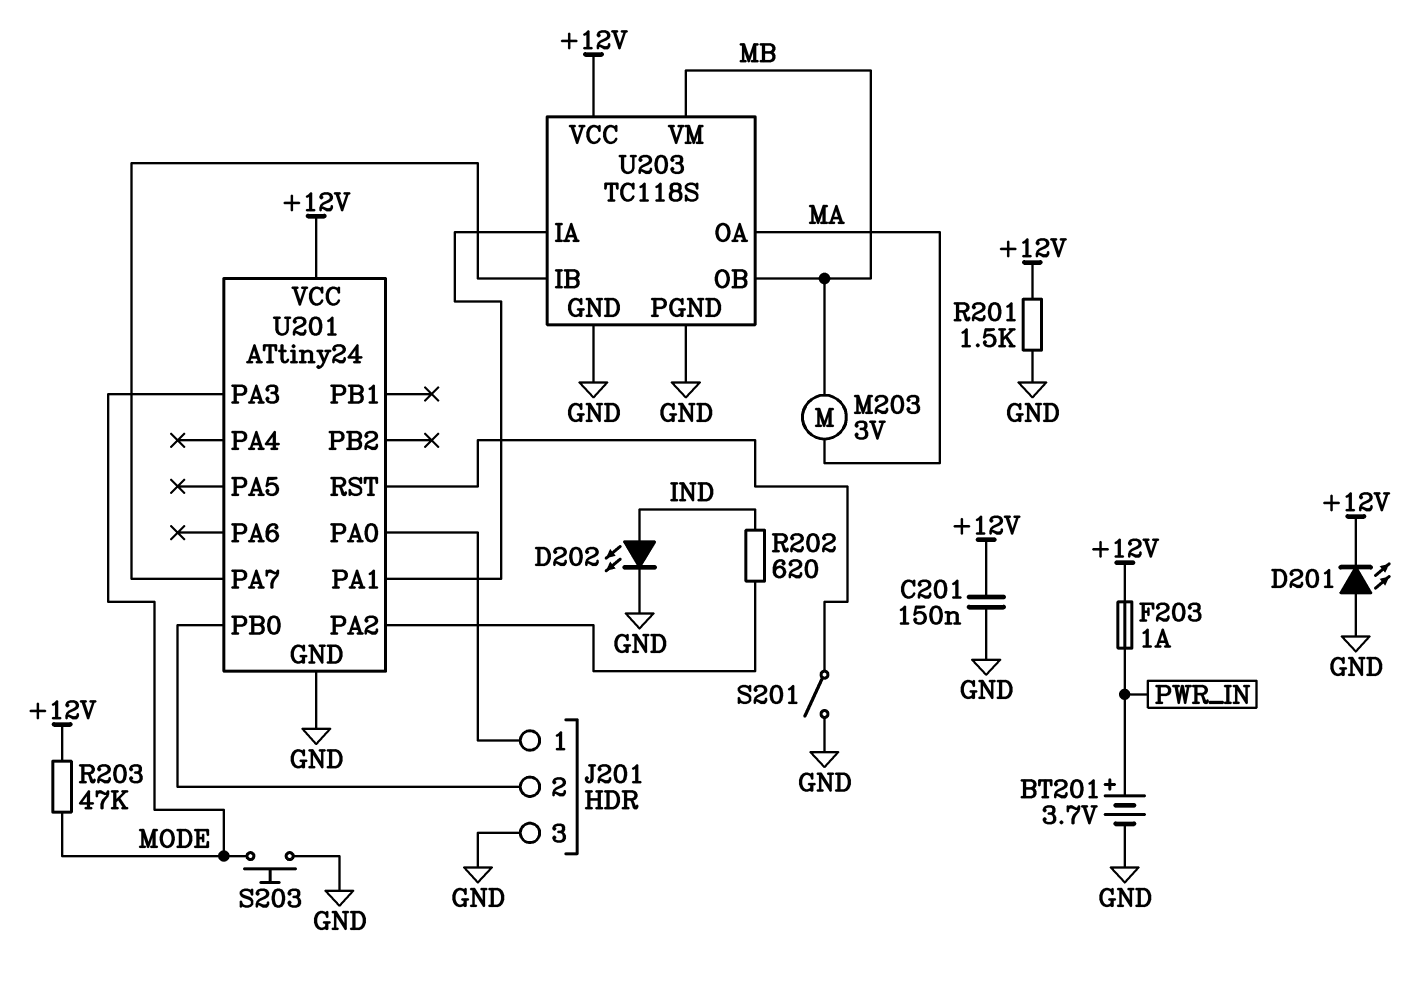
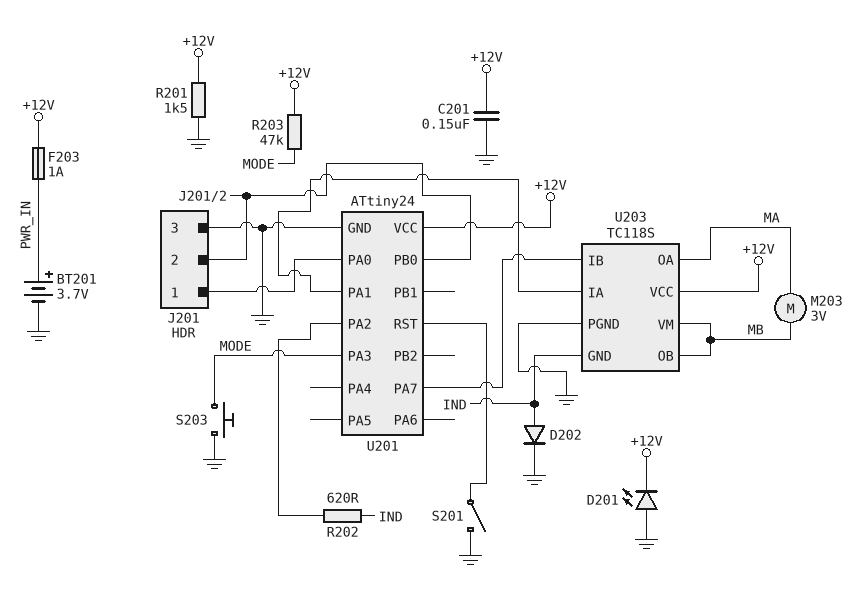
D202: LED (A IND, K GND) -> diode (A IND, K GND)
U203 pin GND: GND -> IND

